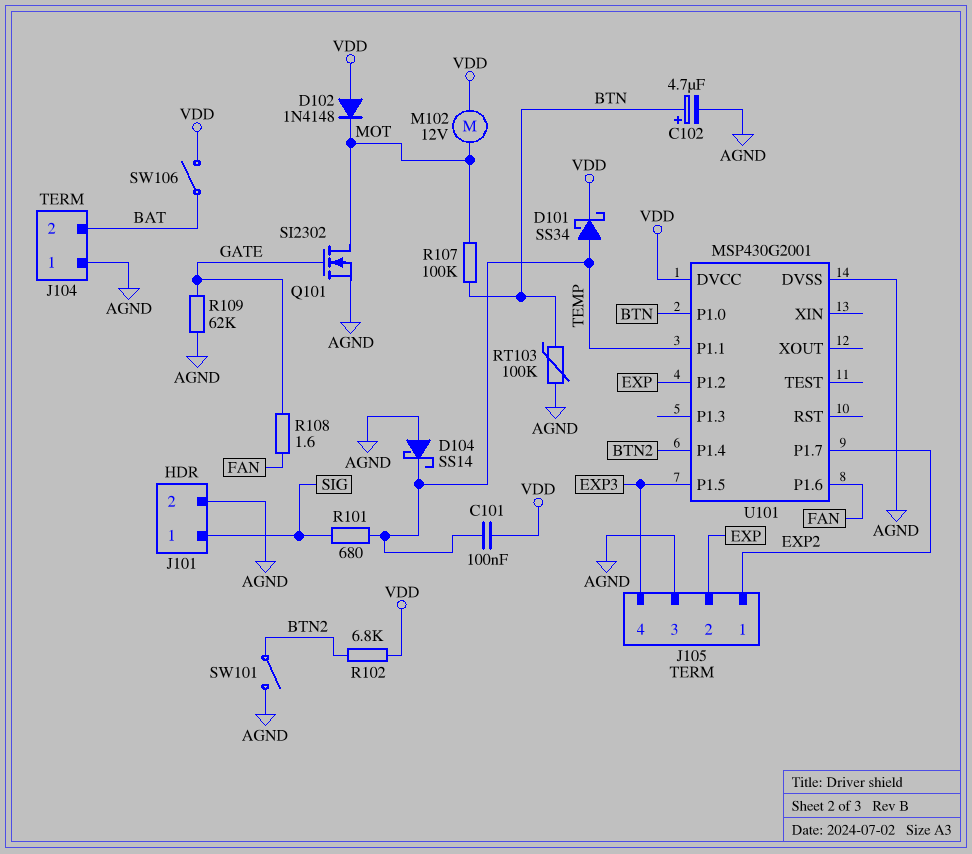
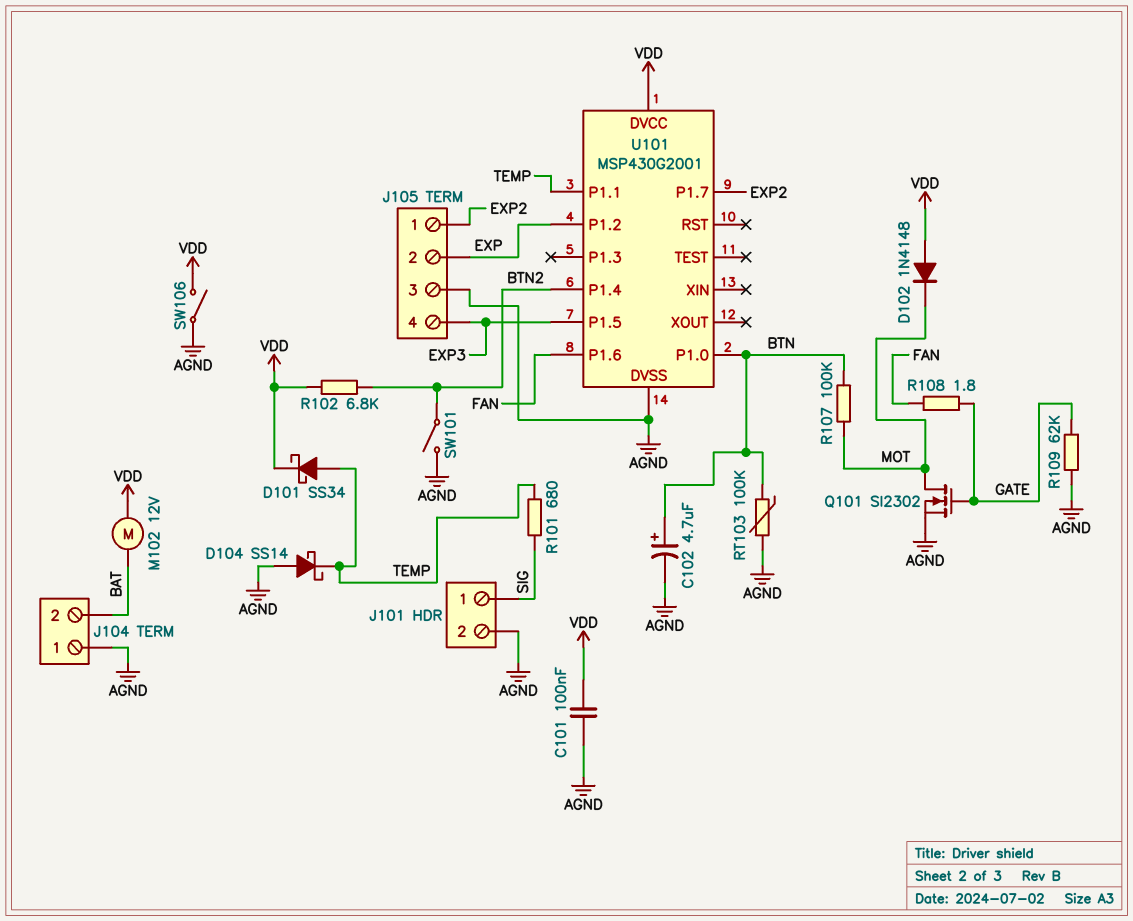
C101: 100nF (TEMP, VDD) -> 100nF (AGND, VDD)
M102: motor 12V (MOT, VDD) -> motor 12V (BAT, VDD)
R108: 1.6 (FAN, GATE) -> 1.8 (FAN, GATE)
SW106: switch (BAT, VDD) -> switch (AGND, VDD)

